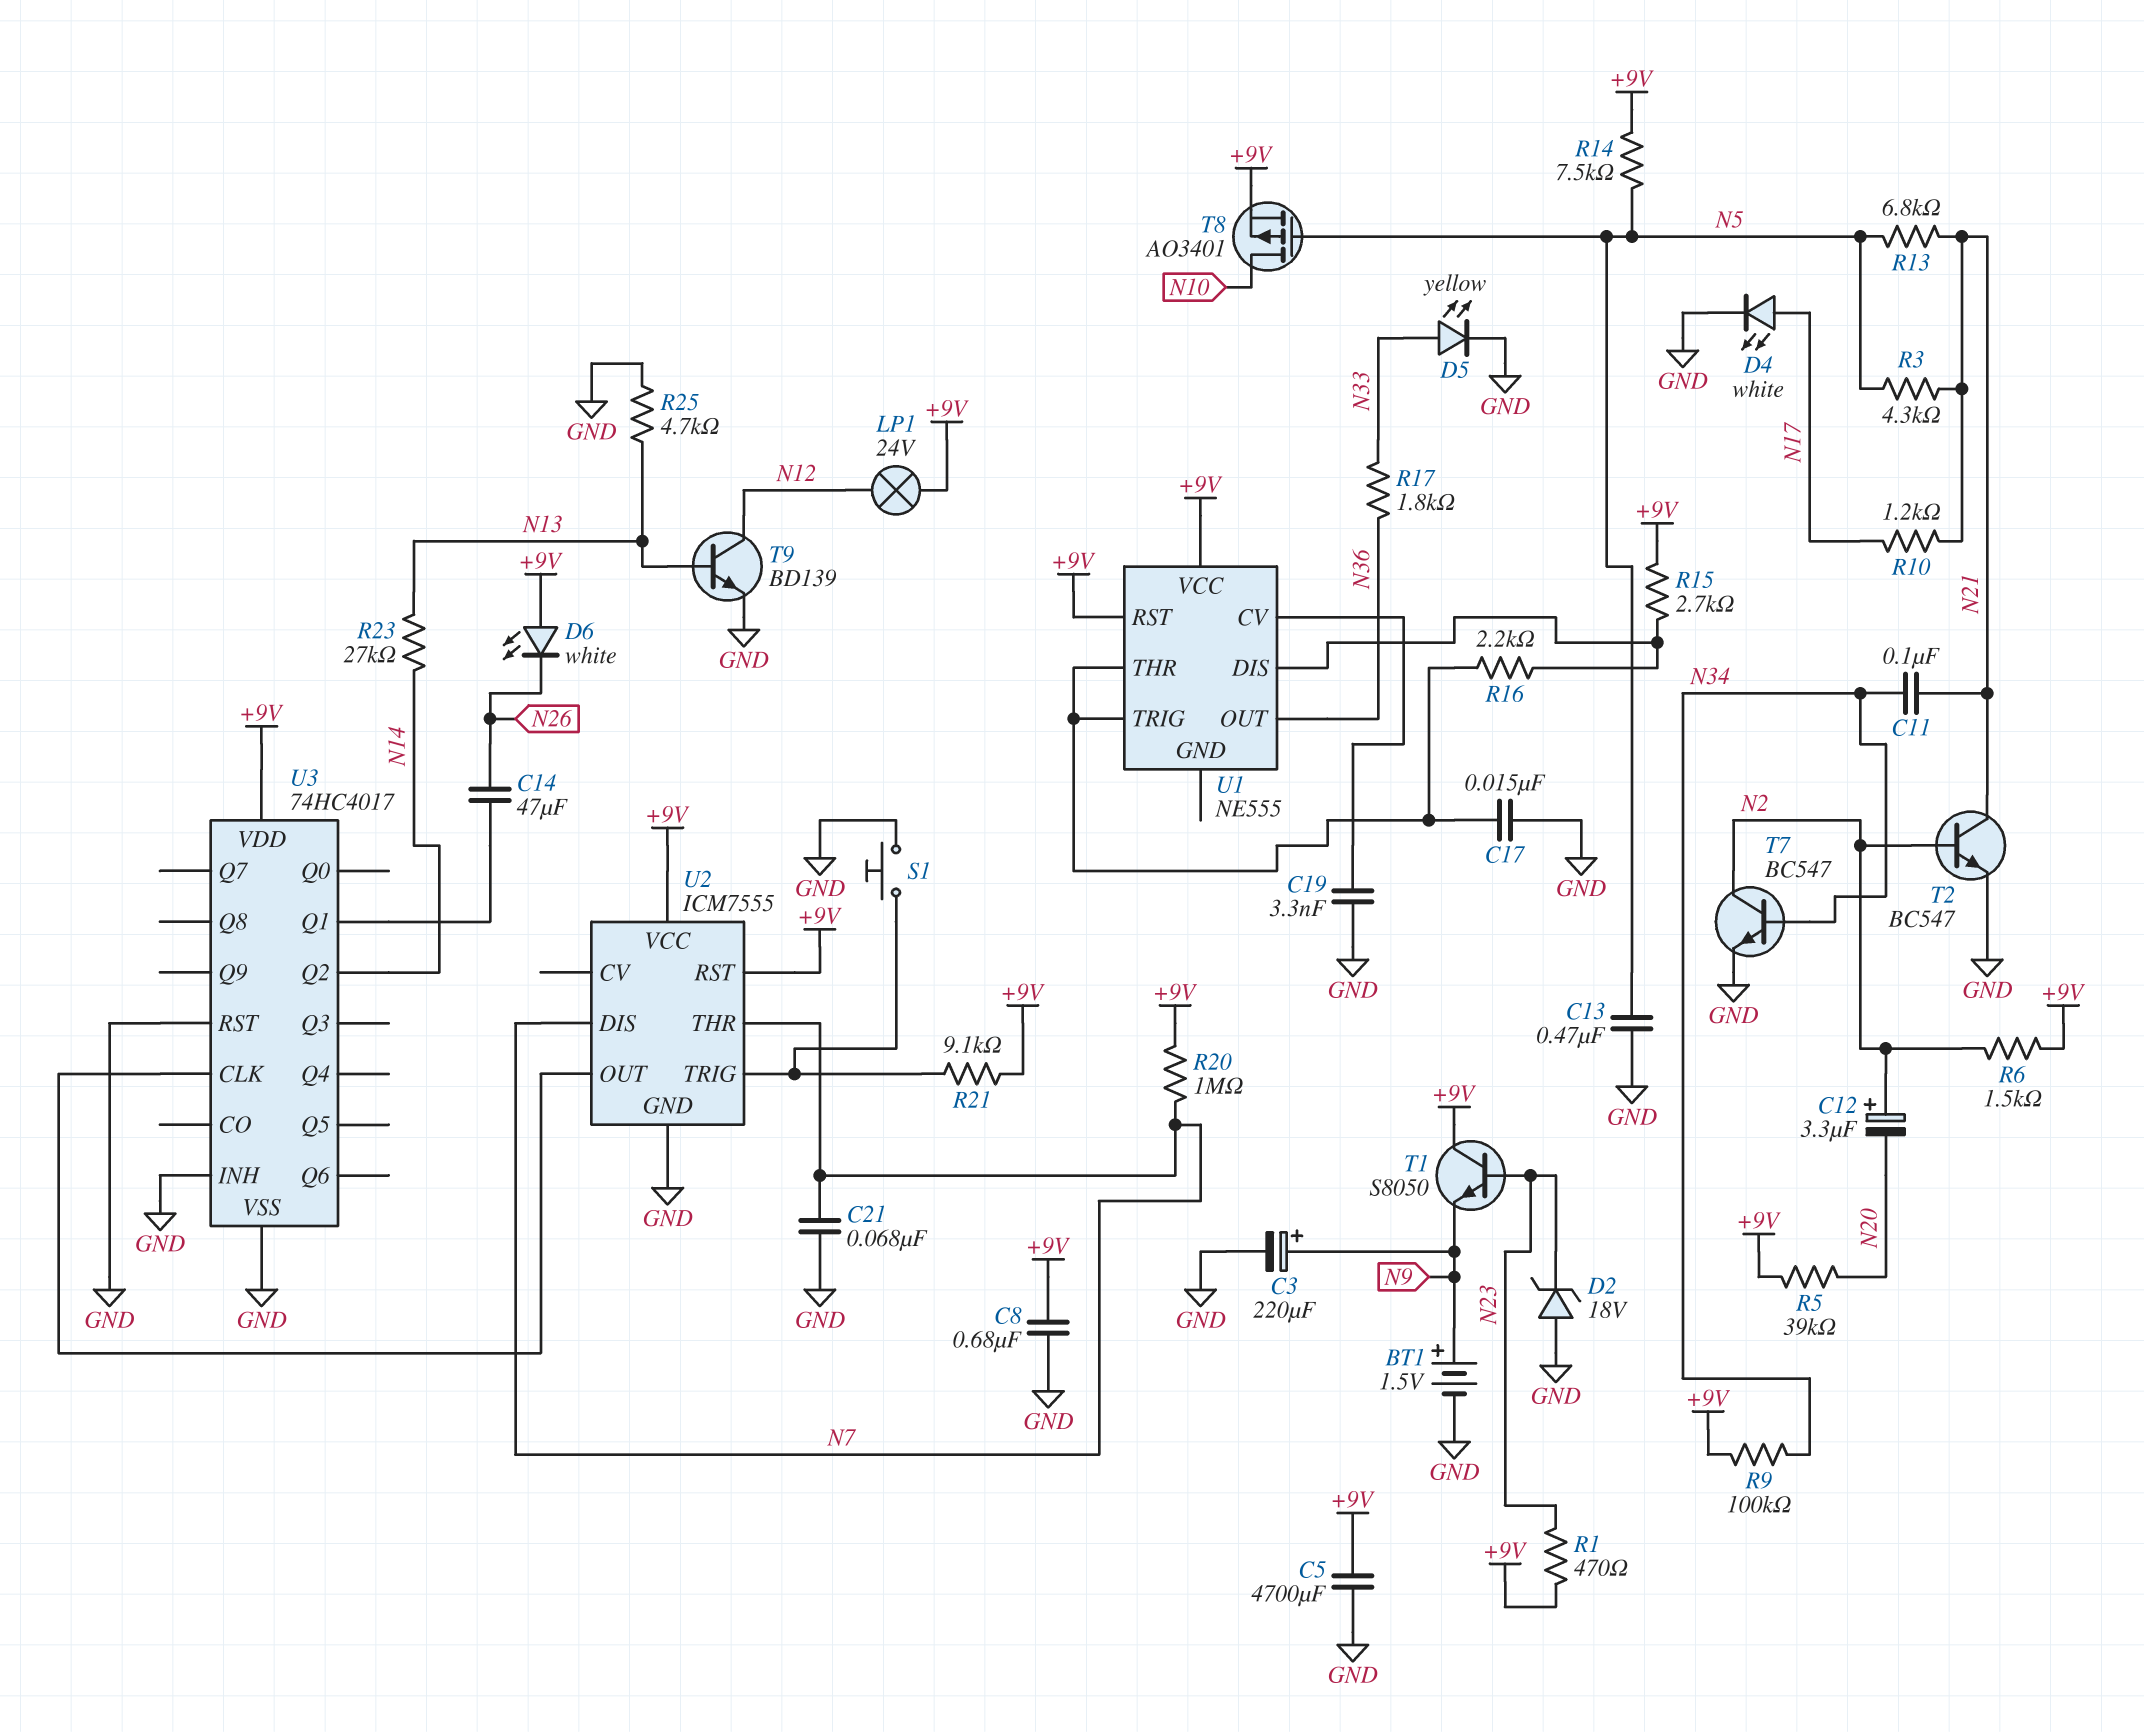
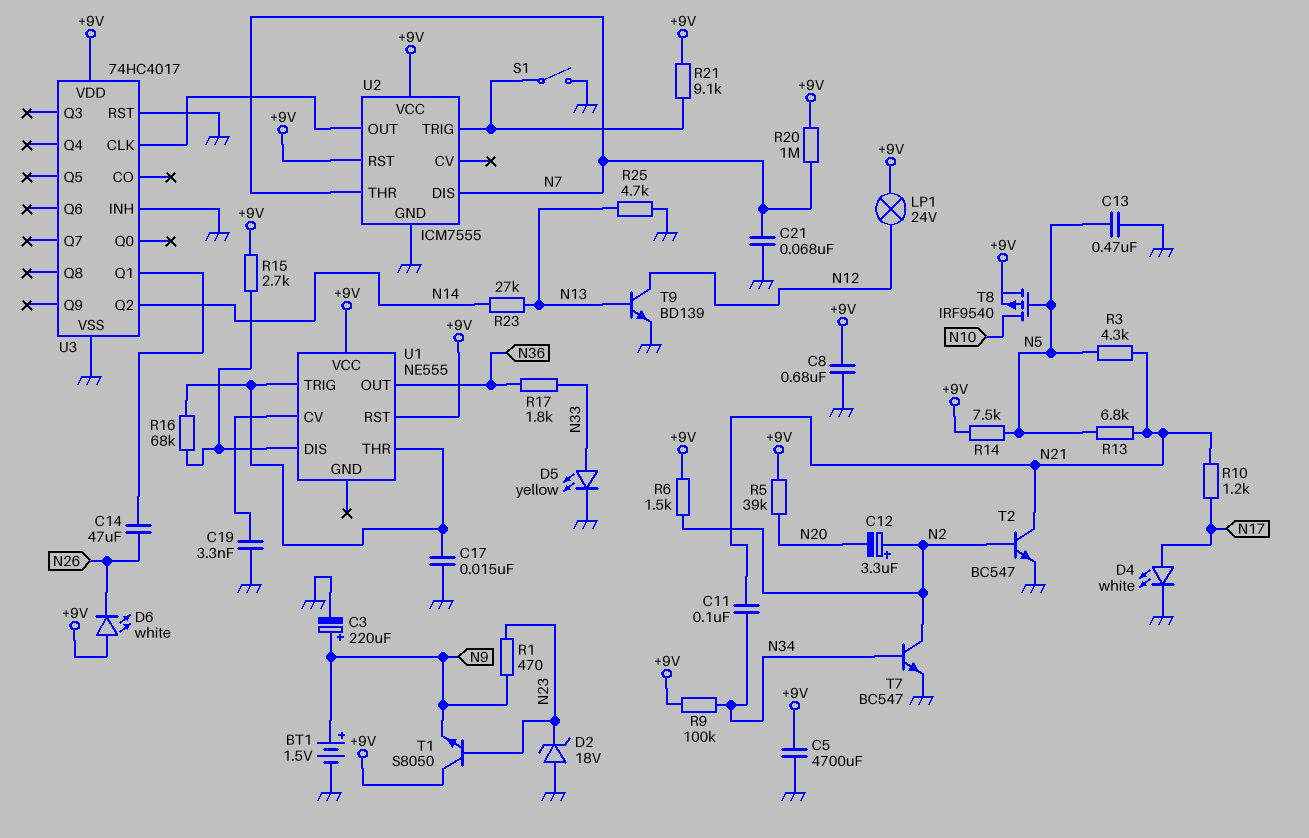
R1: 470 (+9V, N23) -> 470 (N9, N23)
R16: 2.2k (U1/DIS, U1/THR) -> 68k (U1/DIS, U1/THR)
S1: button (GND, U2/TRIG) -> switch (GND, U2/TRIG)
T8: PMOS AO3401 (G N5, D N10, S +9V) -> PMOS IRF9540 (G N5, D N10, S +9V)

